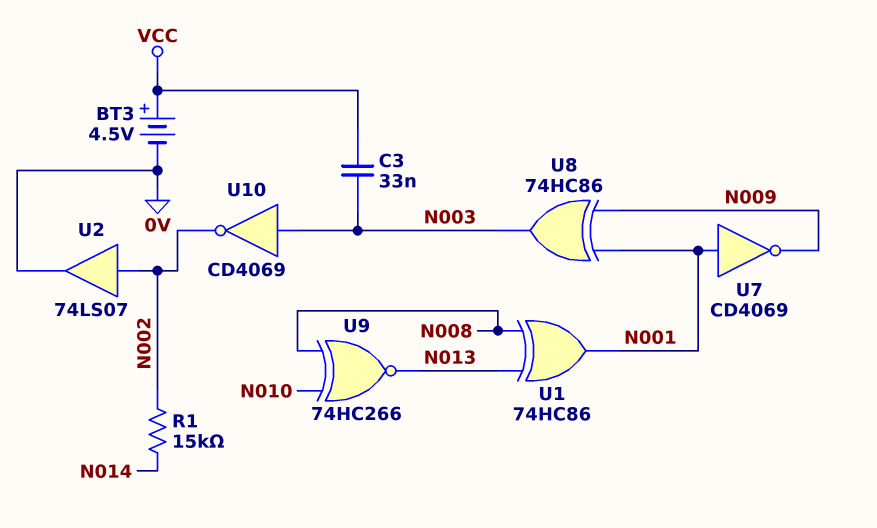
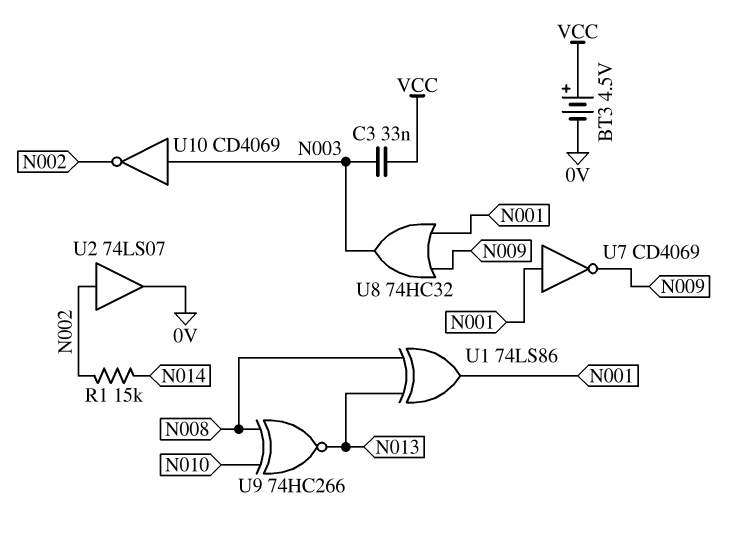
U1: XOR 74HC86 (in N008, in N013, out N001) -> XOR 74LS86 (in N008, in N013, out N001)
U8: XOR 74HC86 (in N001, in N009, out N003) -> OR 74HC32 (in N001, in N009, out N003)

